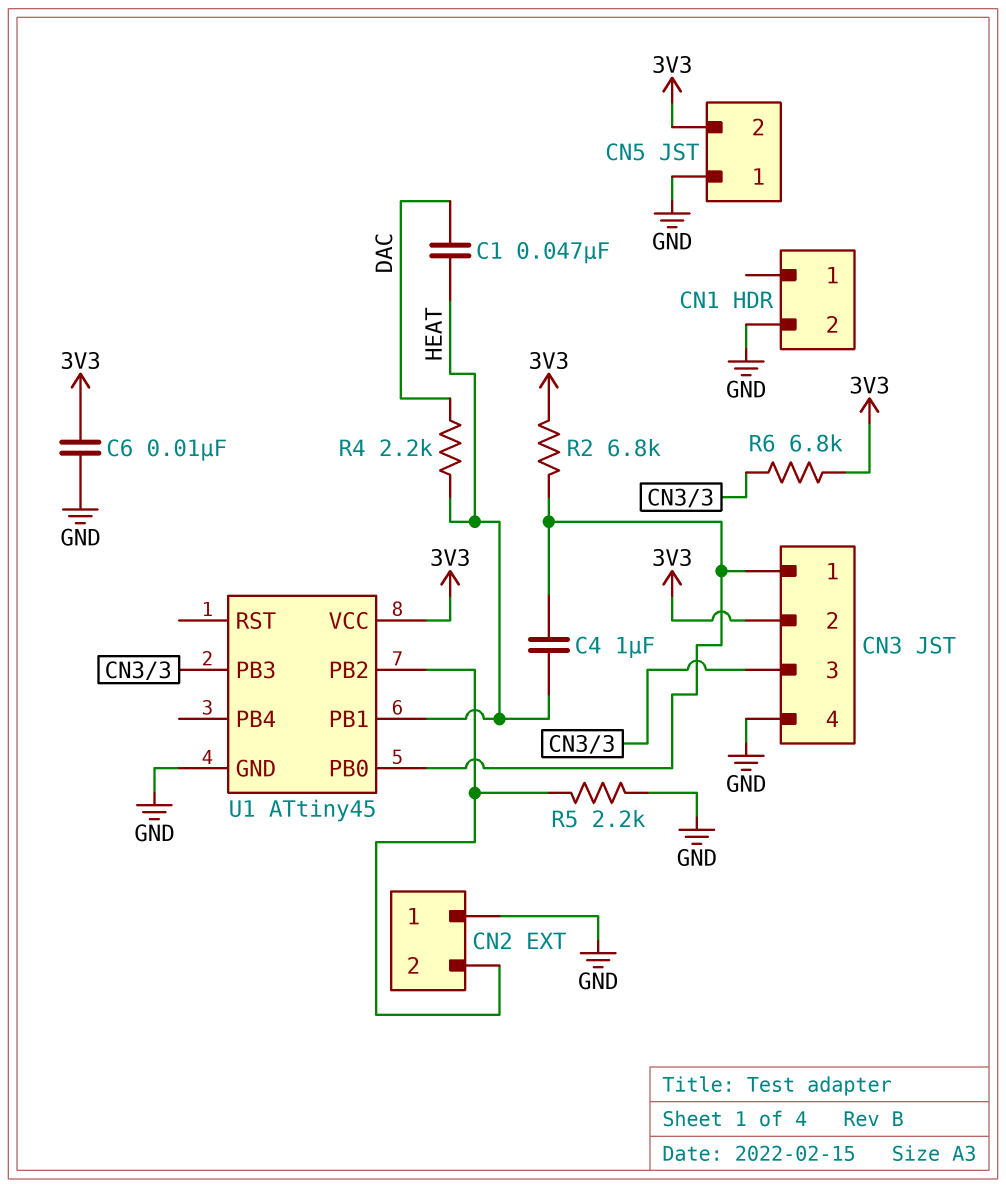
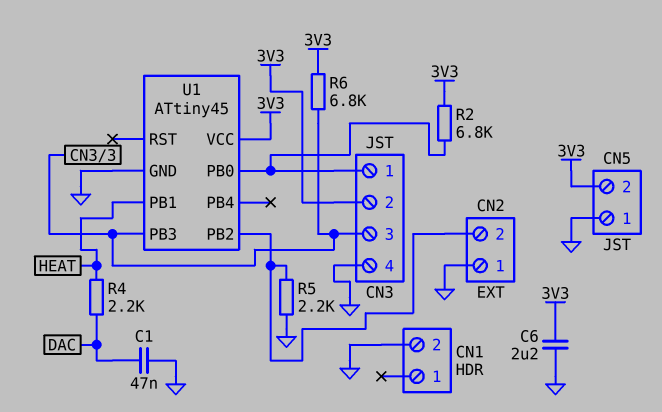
C1: 47nF (DAC, HEAT) -> 47nF (DAC, GND)
C4: 1uF (CN3/1, HEAT) -> none
C6: 10nF (3V3, GND) -> 2.2uF (3V3, GND)

